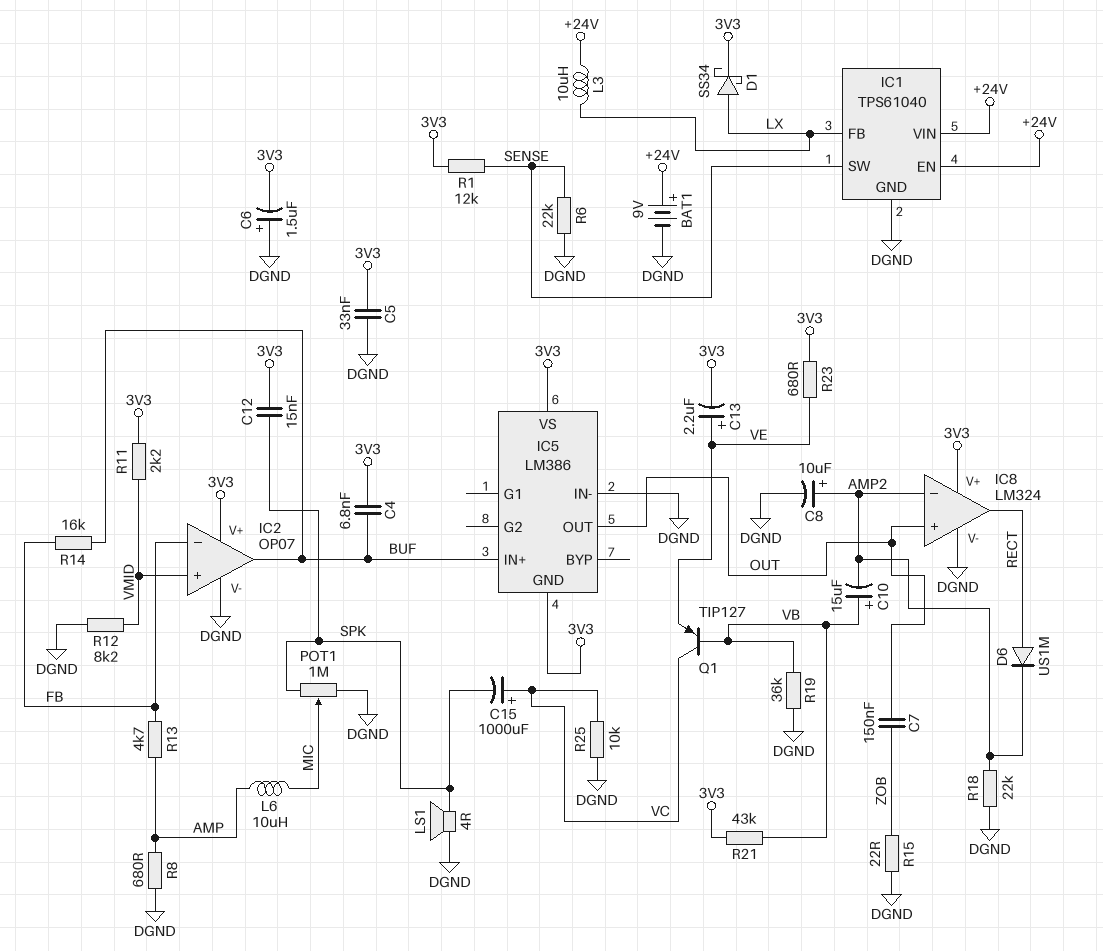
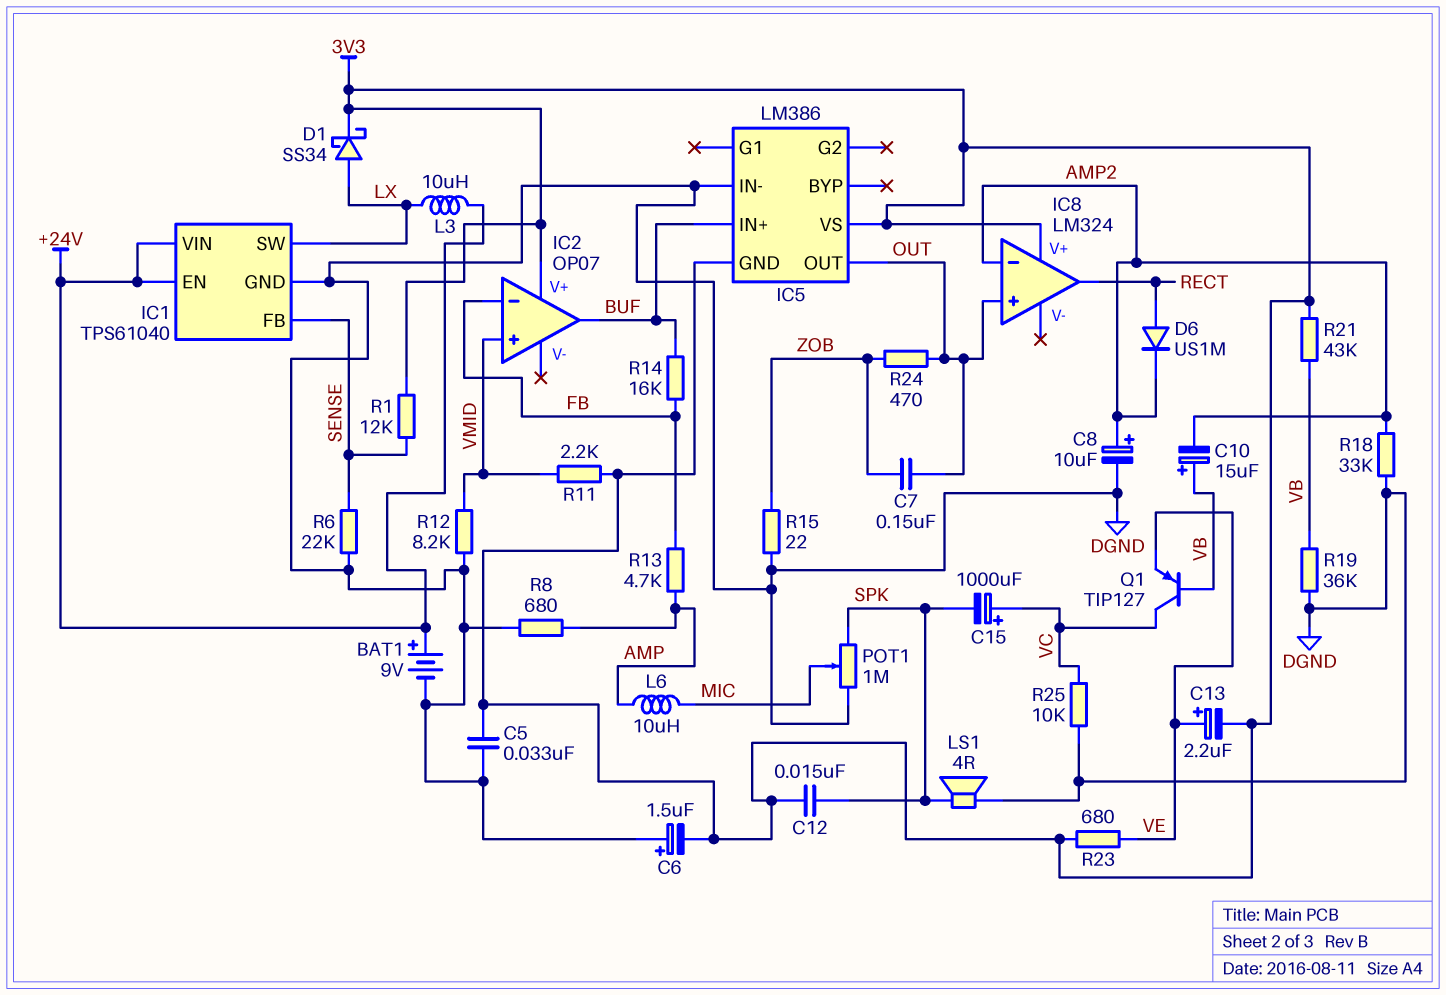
C4: 6.8nF (3V3, BUF) -> none
IC1 pin FB: LX -> SENSE
IC1 pin SW: SENSE -> LX
IC2 pin V-: DGND -> none
IC8 pin V-: DGND -> none
R18: 22k (AMP2, DGND) -> 33k (AMP2, DGND)
R24: none -> 470 (OUT, ZOB)

